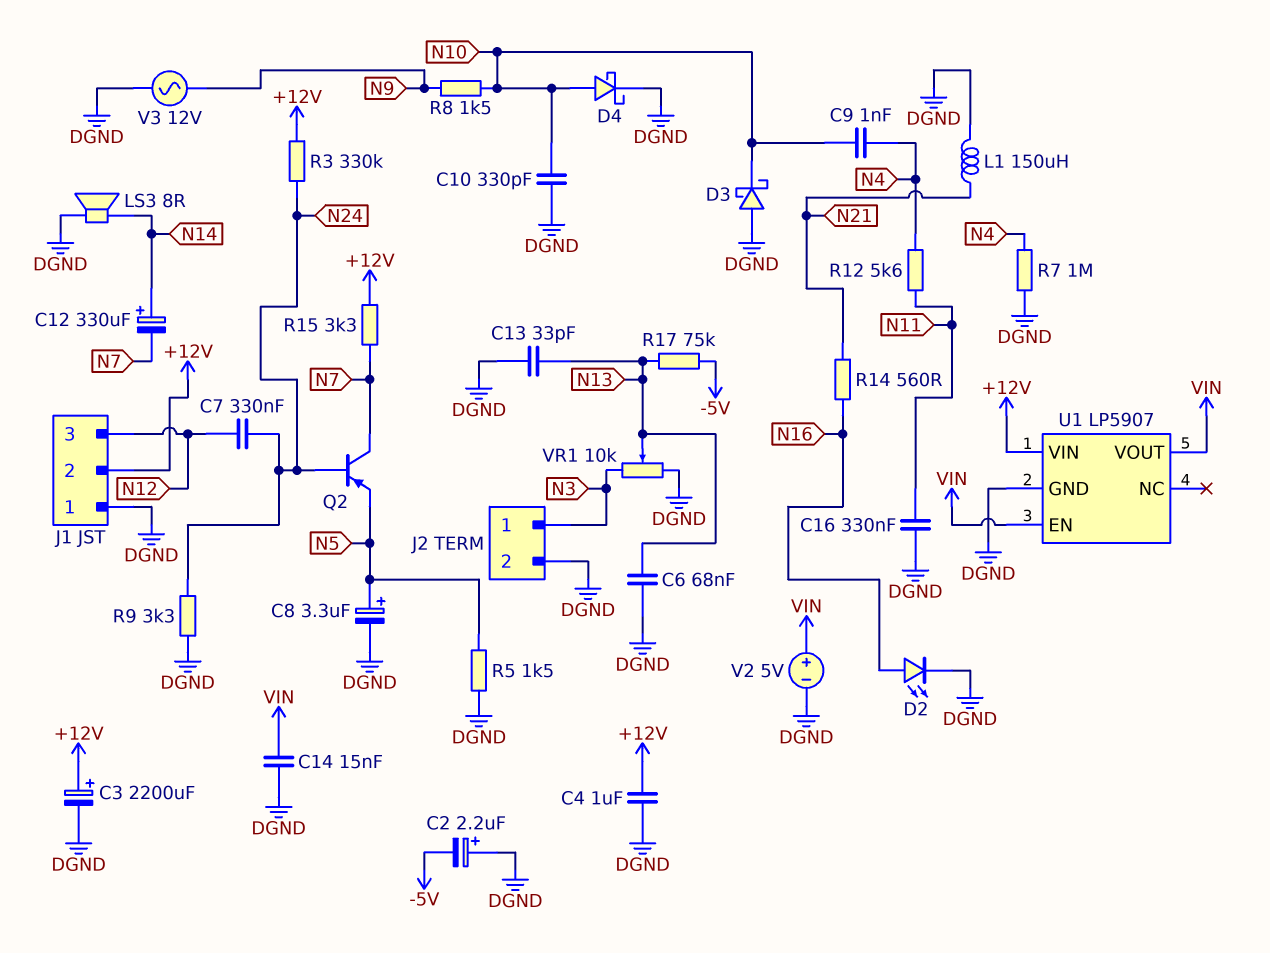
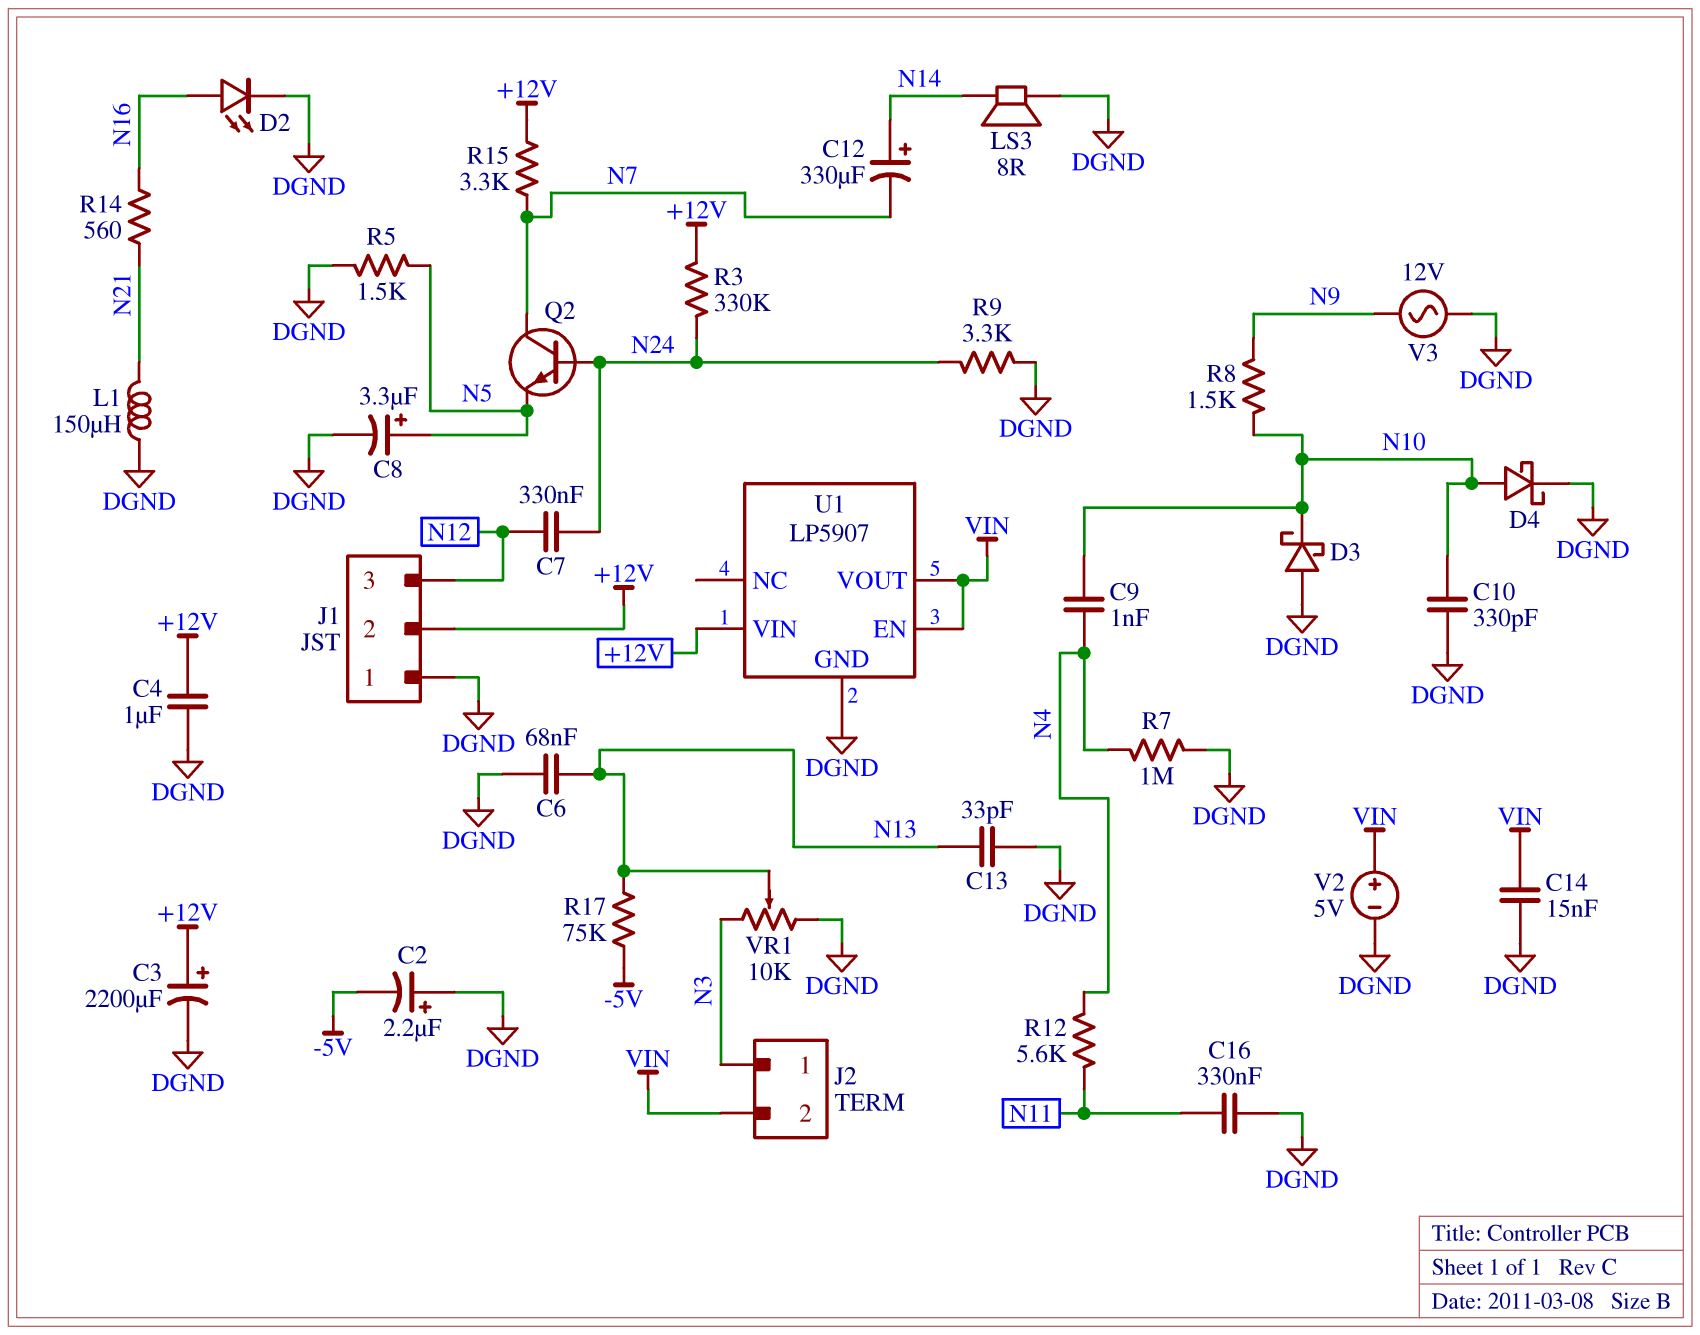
J2 pin 2: DGND -> VIN
Q2: PNP (B N24, C N7, E N5) -> NPN (B N24, C N7, E N5)

